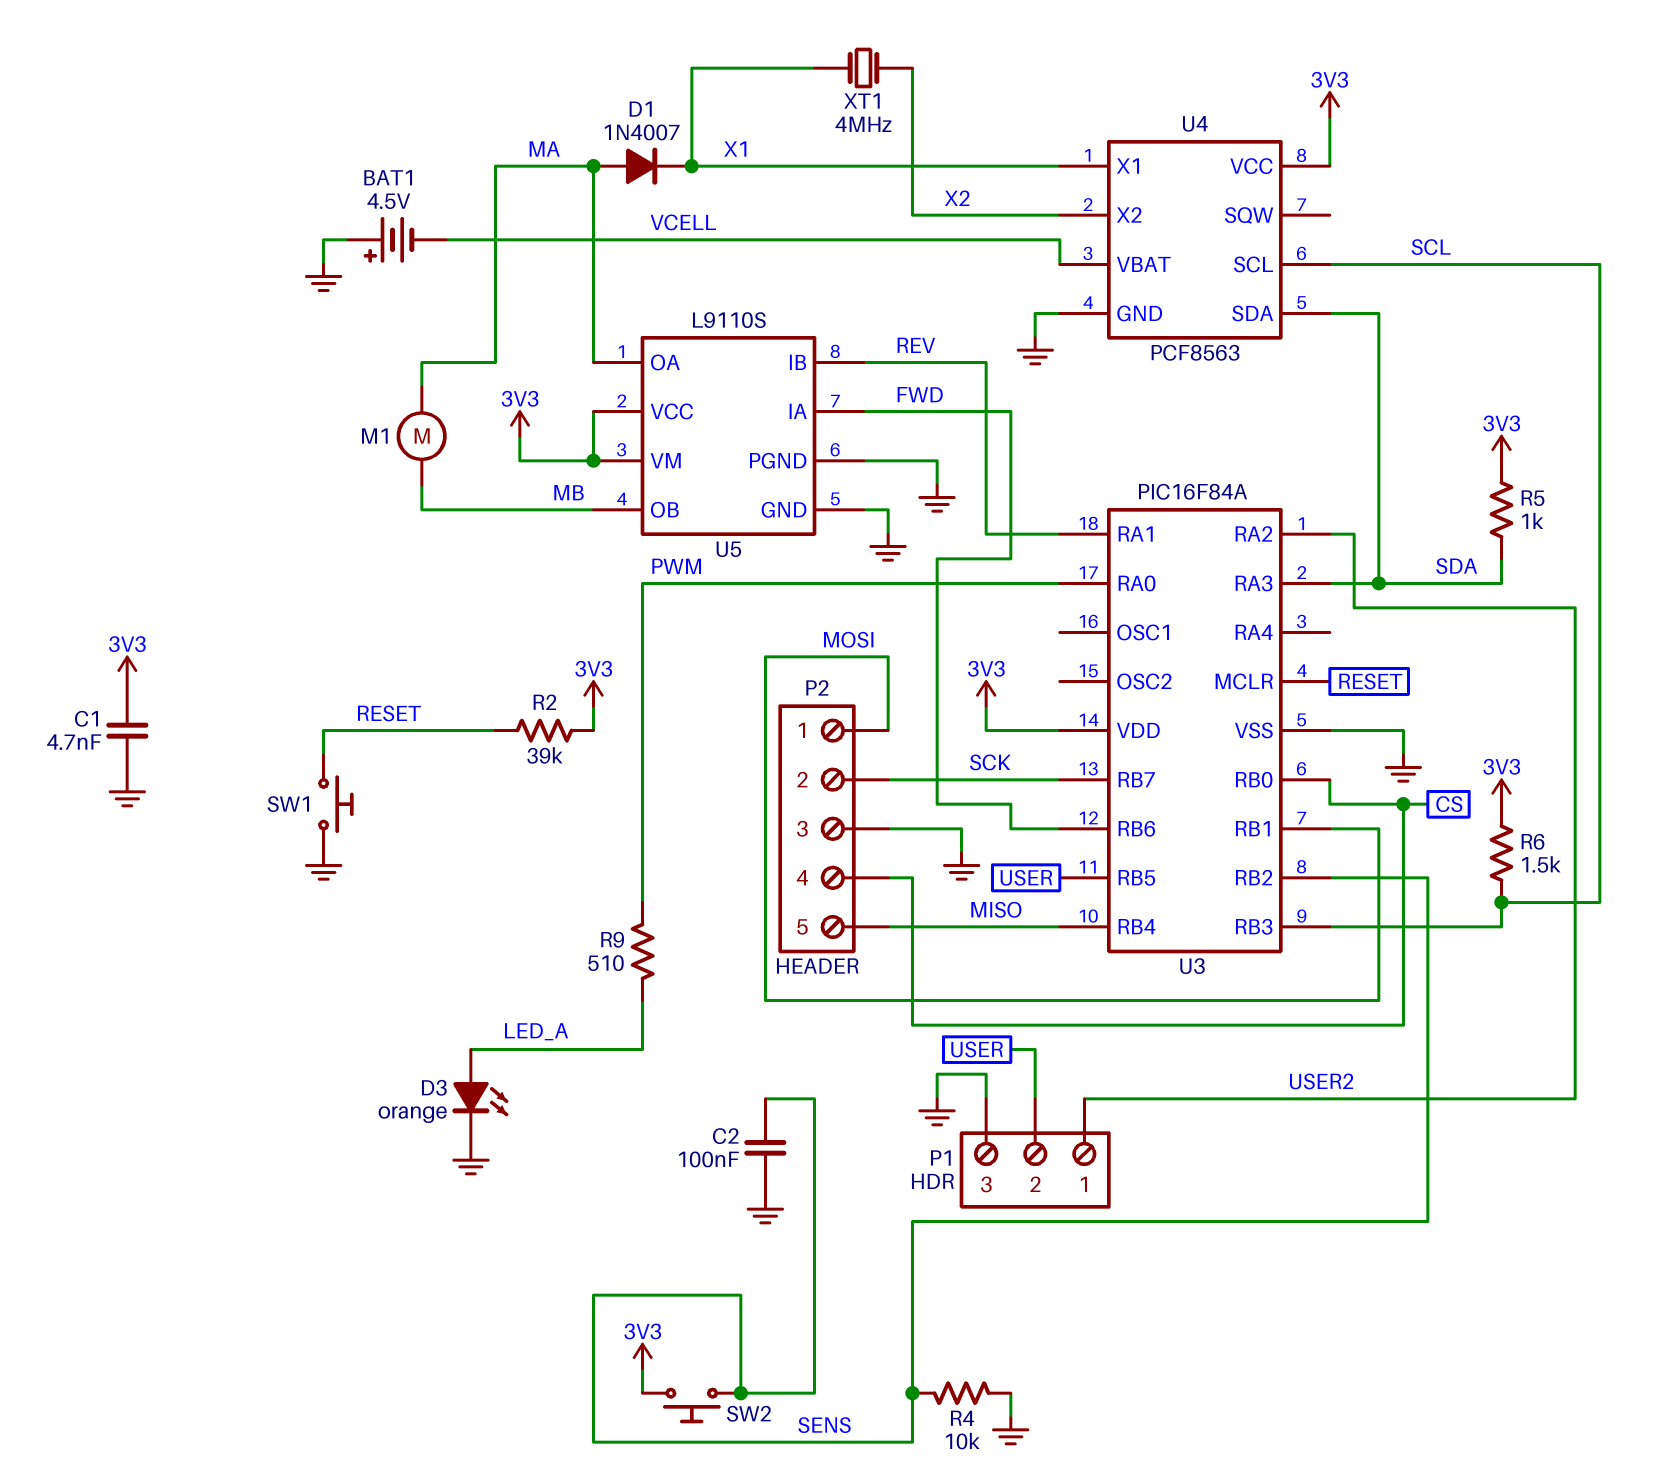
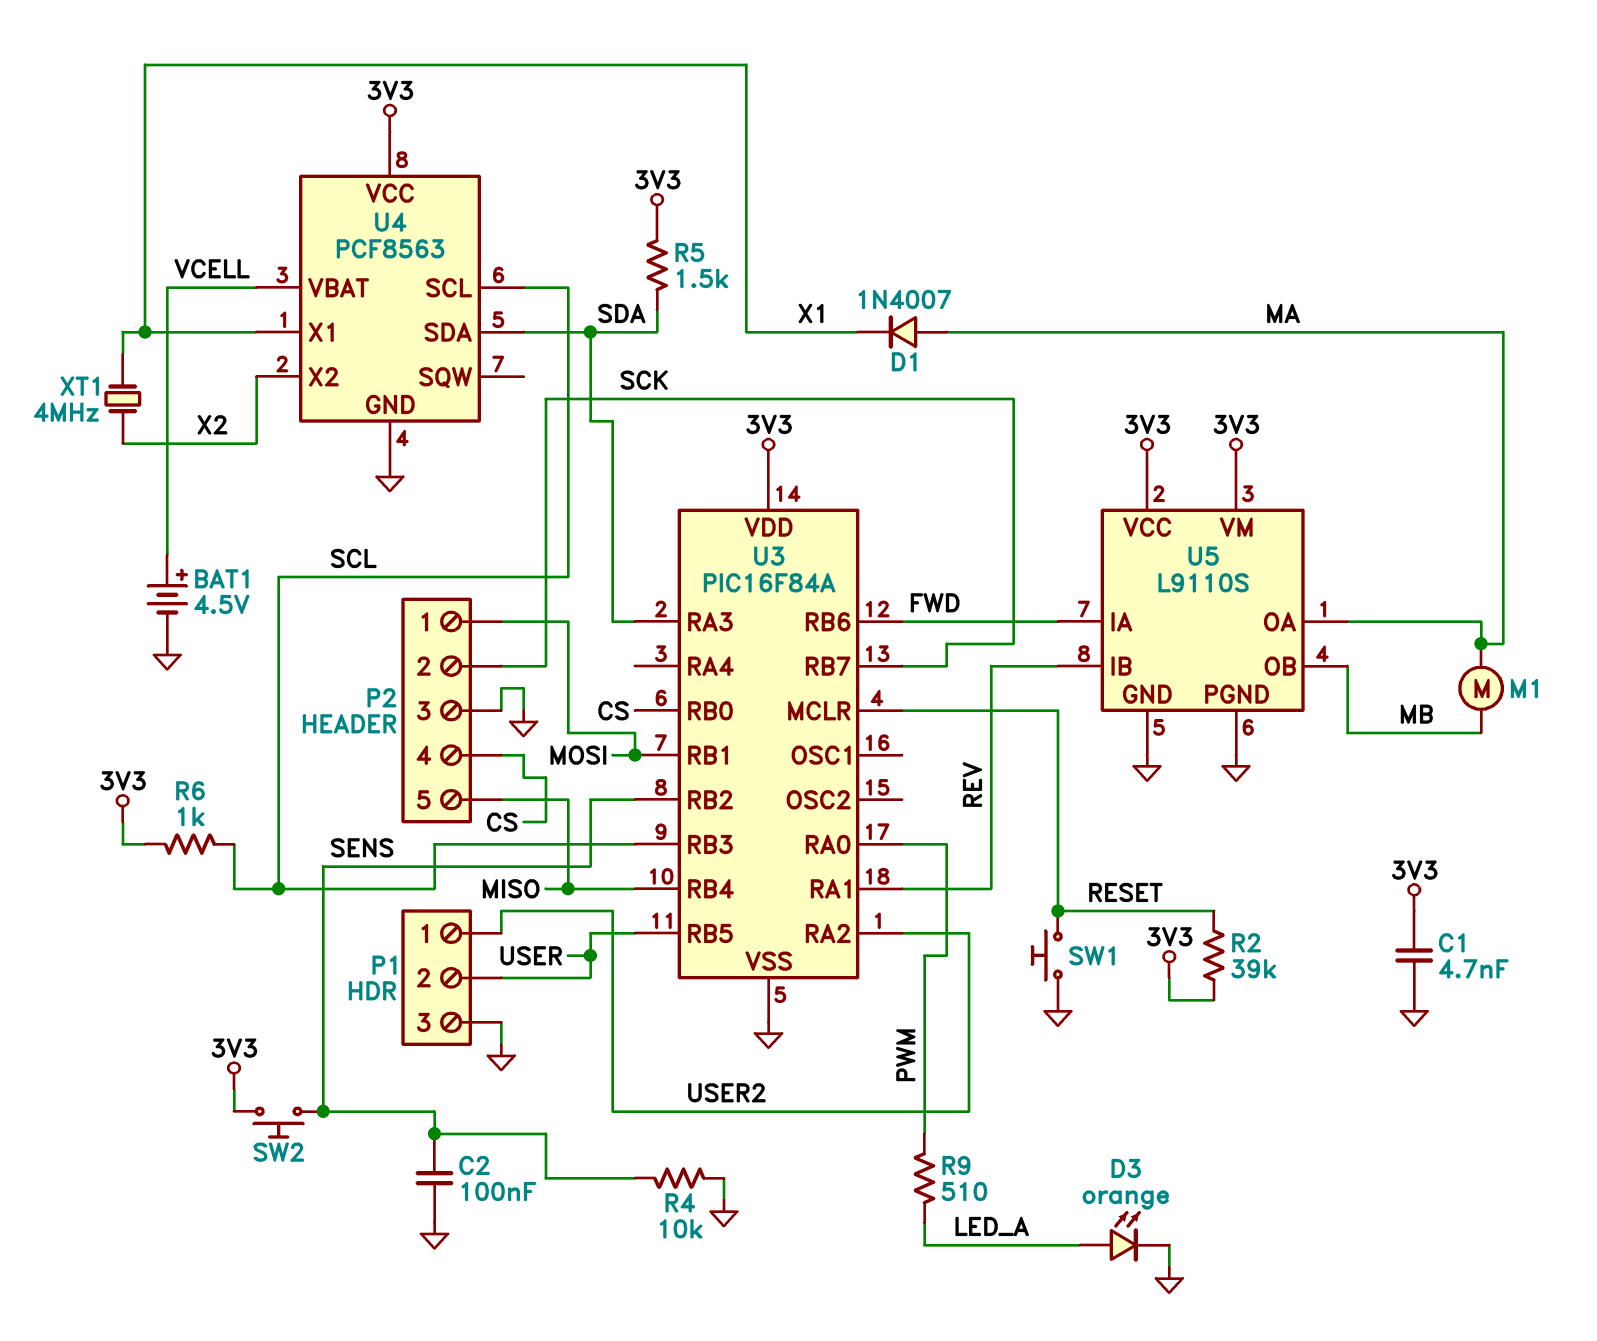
BAT1: 4.5V (plus GND, minus VCELL) -> 4.5V (plus VCELL, minus GND)
R5: 1k (3V3, SDA) -> 1.5k (3V3, SDA)
R6: 1.5k (3V3, SCL) -> 1k (3V3, SCL)

